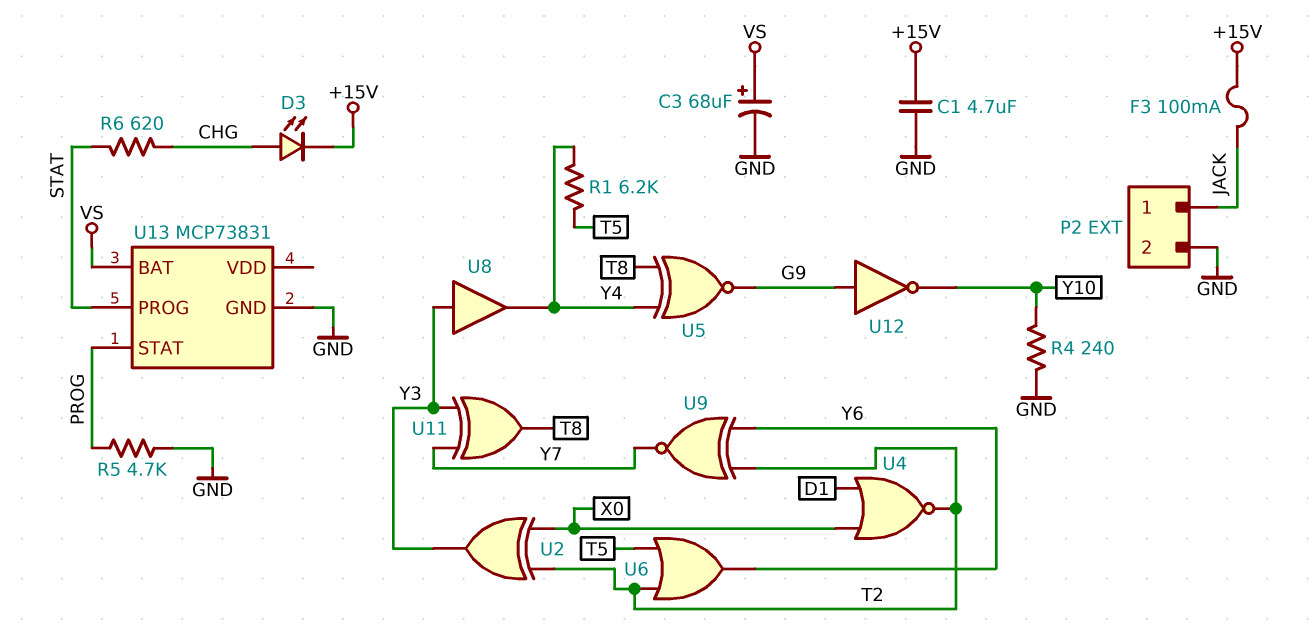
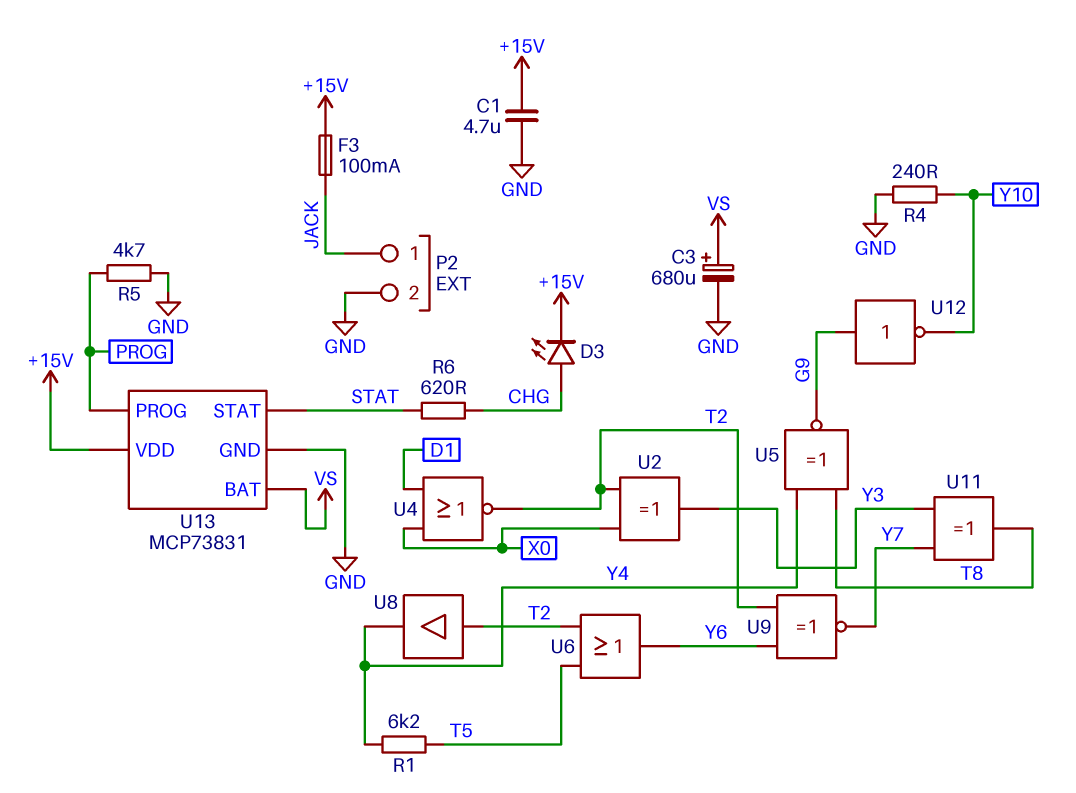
C3: 68uF (plus VS, minus GND) -> 680uF (plus VS, minus GND)
U8: buffer (in Y3, out Y4) -> buffer (in T2, out Y4)
U13 pin PROG: STAT -> PROG
U13 pin STAT: PROG -> STAT
U13 pin VDD: none -> +15V

